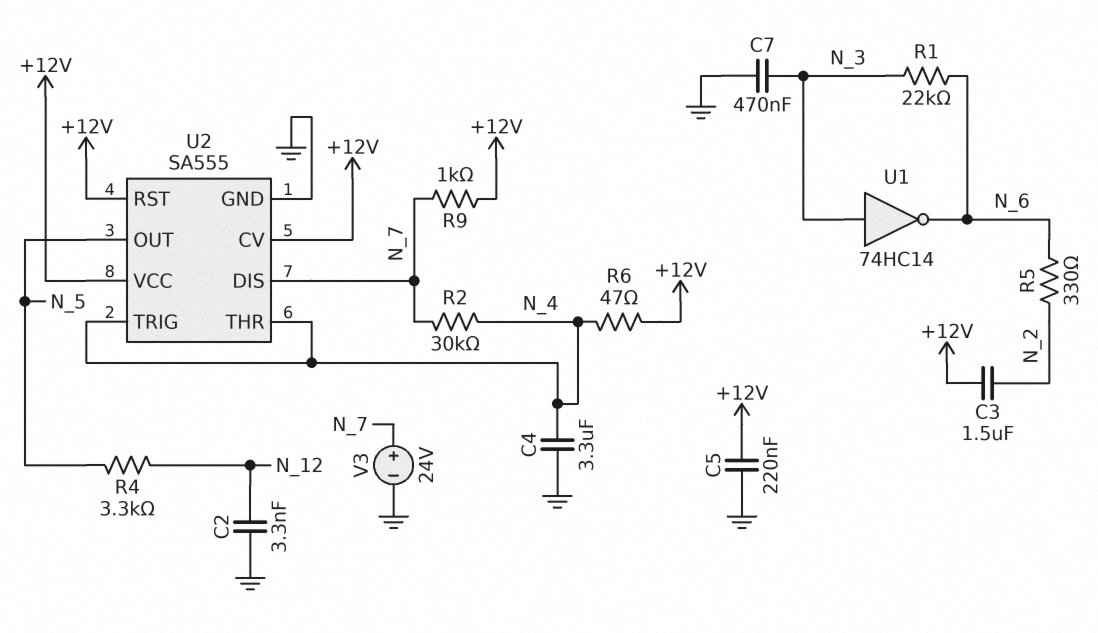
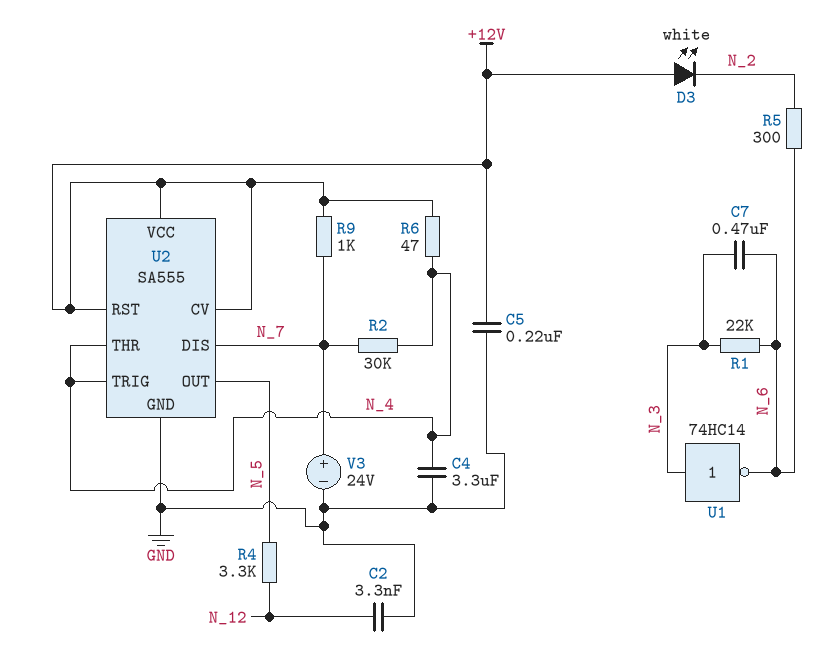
C3: 1.5uF (+12V, N_2) -> none
C7: 470nF (GND, N_3) -> 470nF (N_3, N_6)
D3: none -> LED white (A +12V, K N_2)
R5: 330 (N_2, N_6) -> 300 (N_2, N_6)

